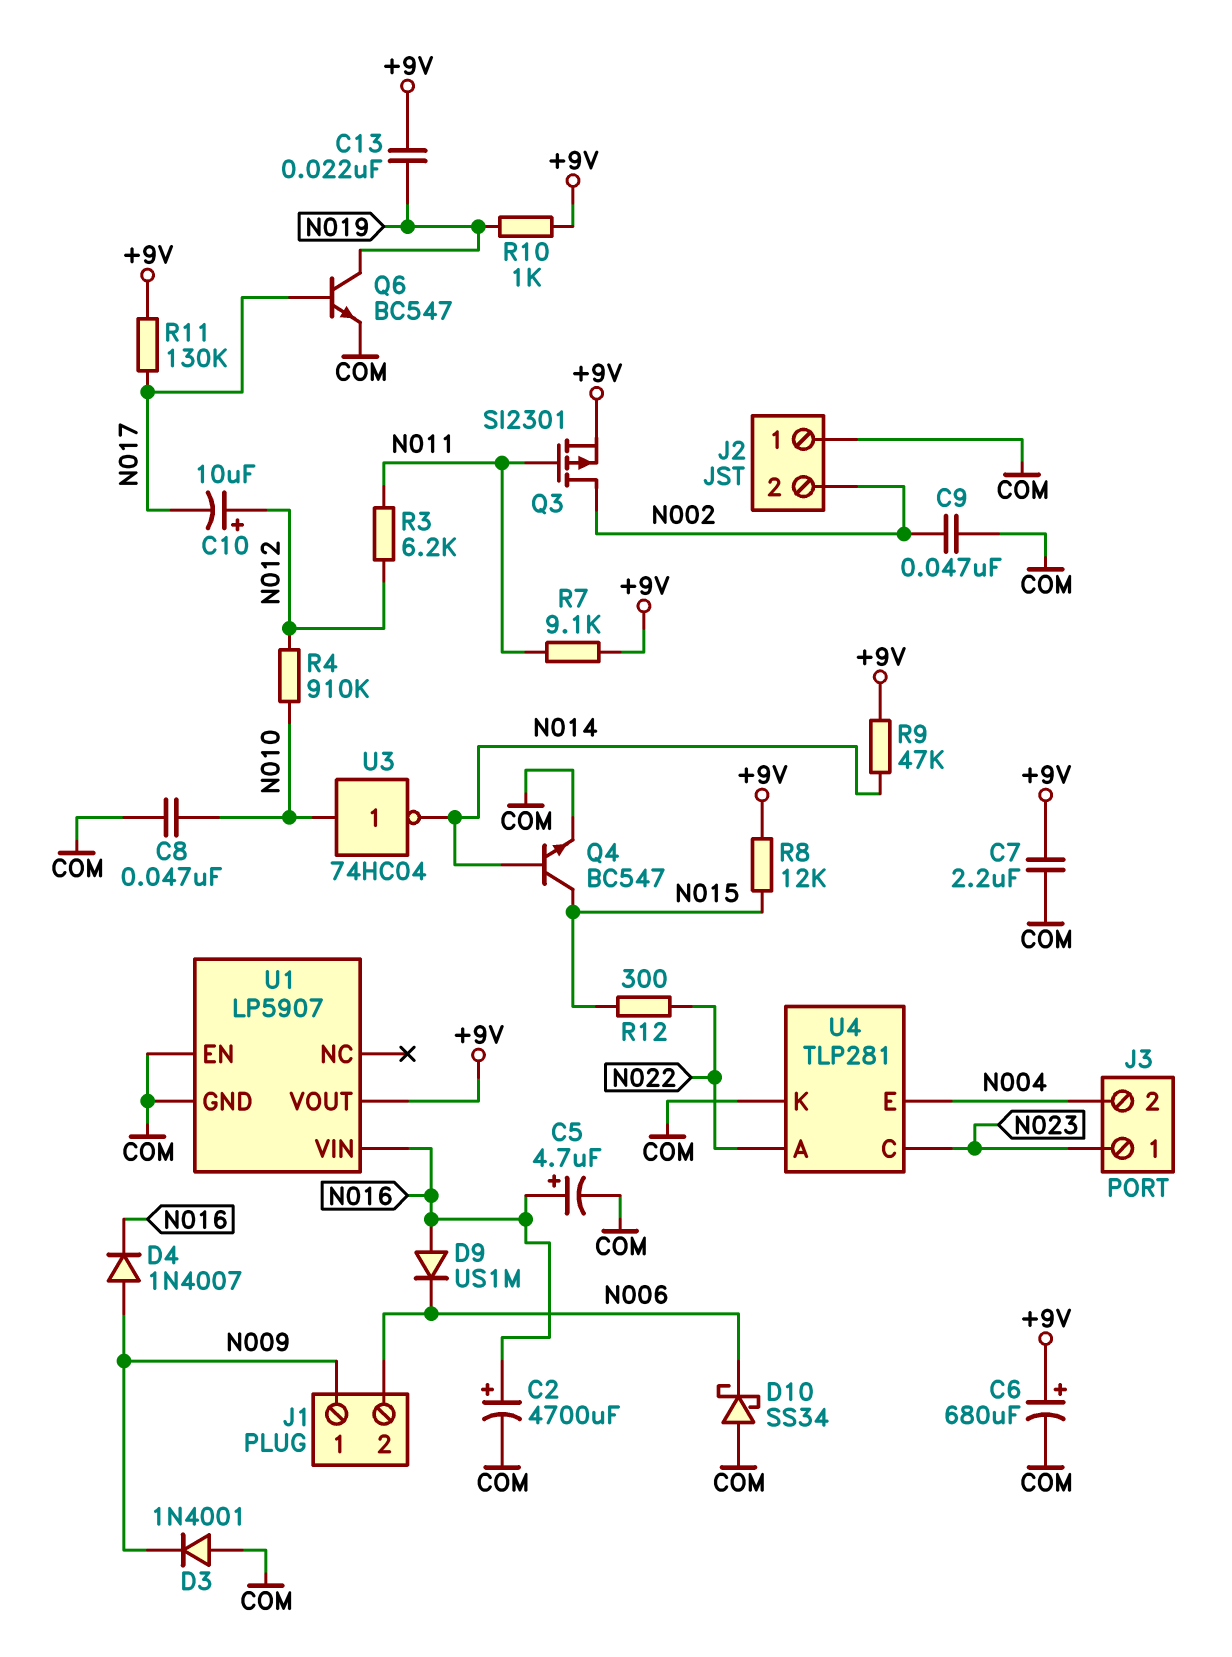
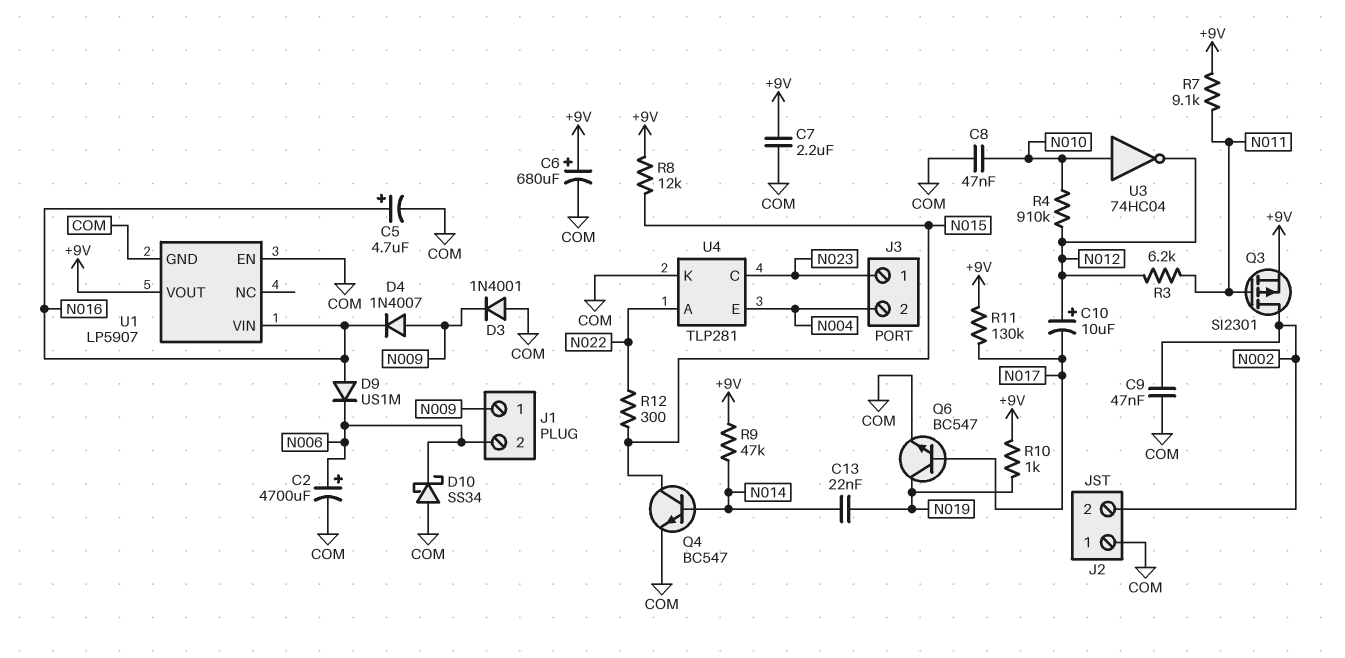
C2: 4700uF (plus N016, minus COM) -> 4700uF (plus N006, minus COM)
C13: 22nF (+9V, N019) -> 22nF (N014, N019)
U3: NOT 74HC04 (in N010, out N014) -> NOT 74HC04 (in N010, out N012)

